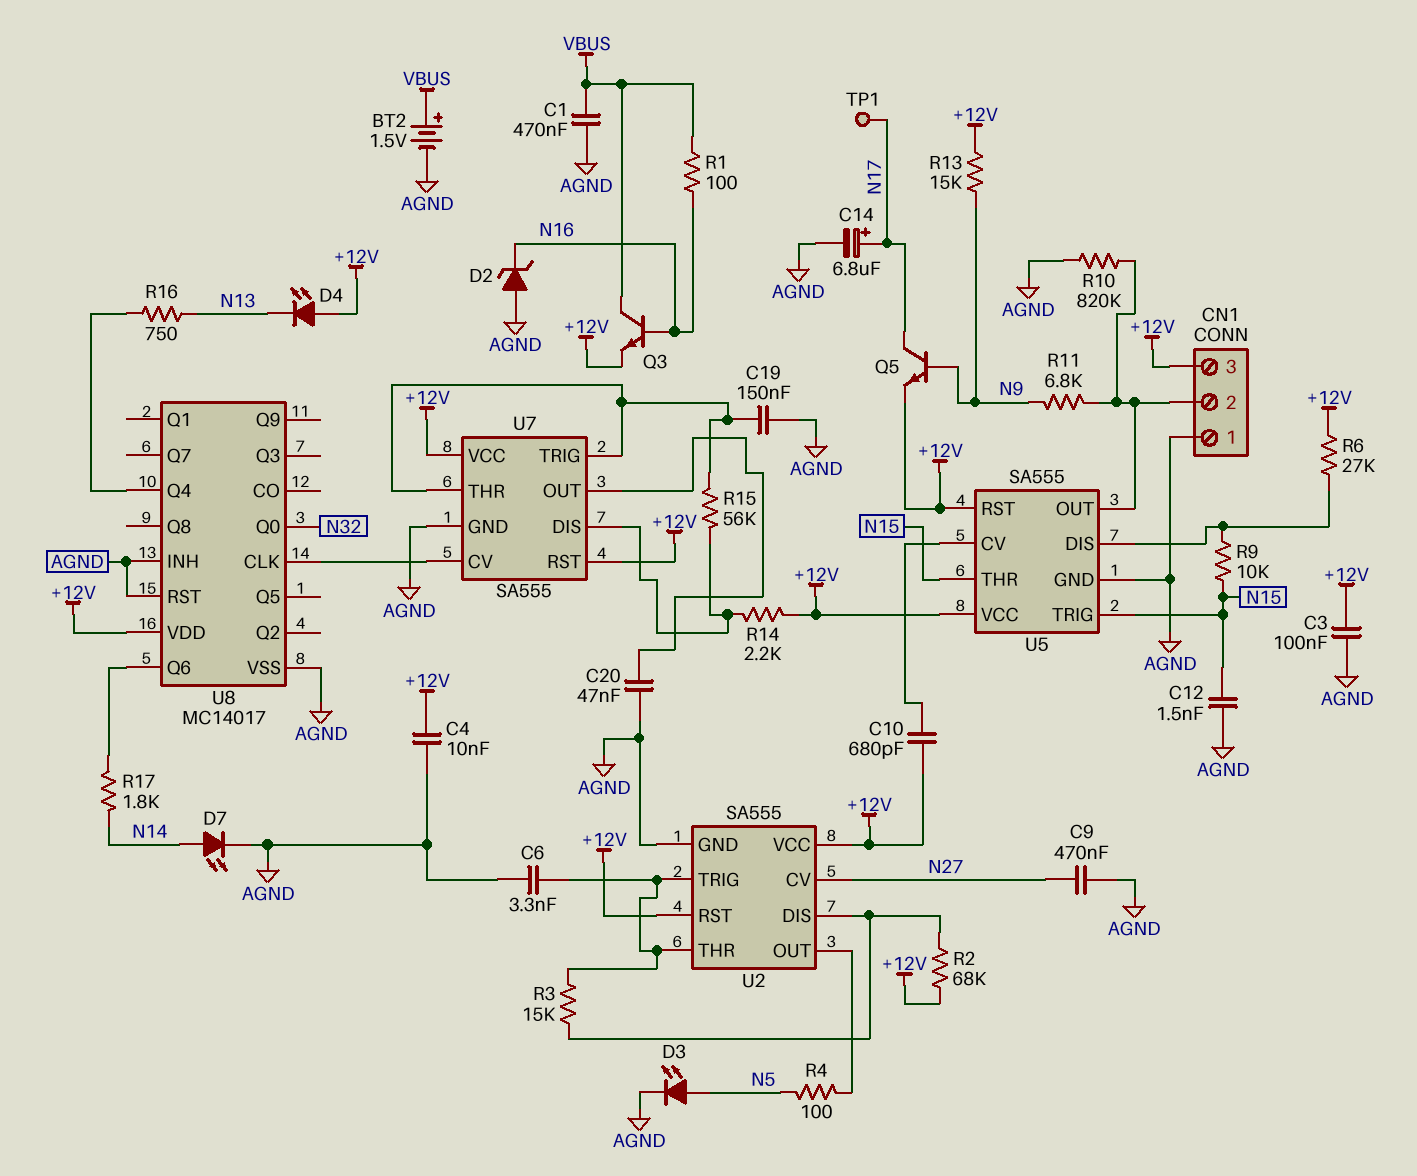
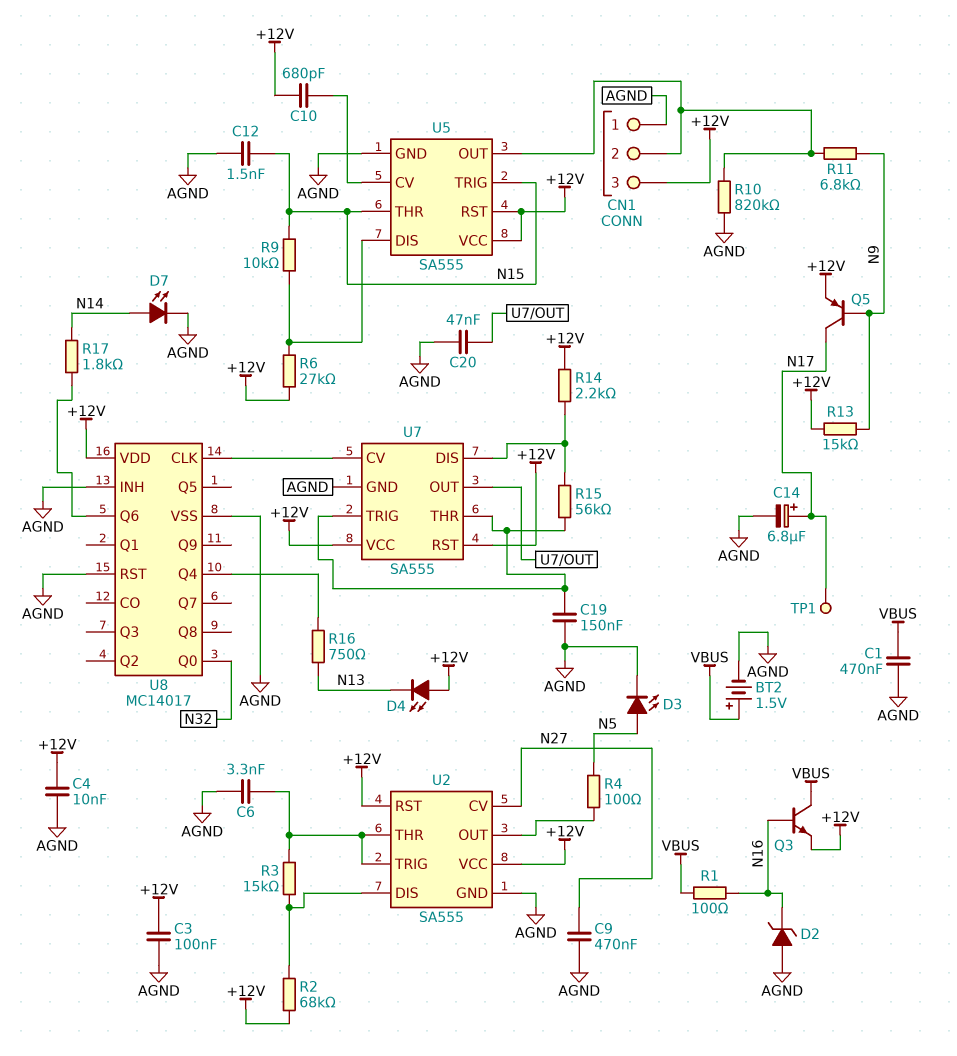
Q5: NPN (B N9, C N17, E +12V) -> PNP (B N9, C N17, E +12V)

